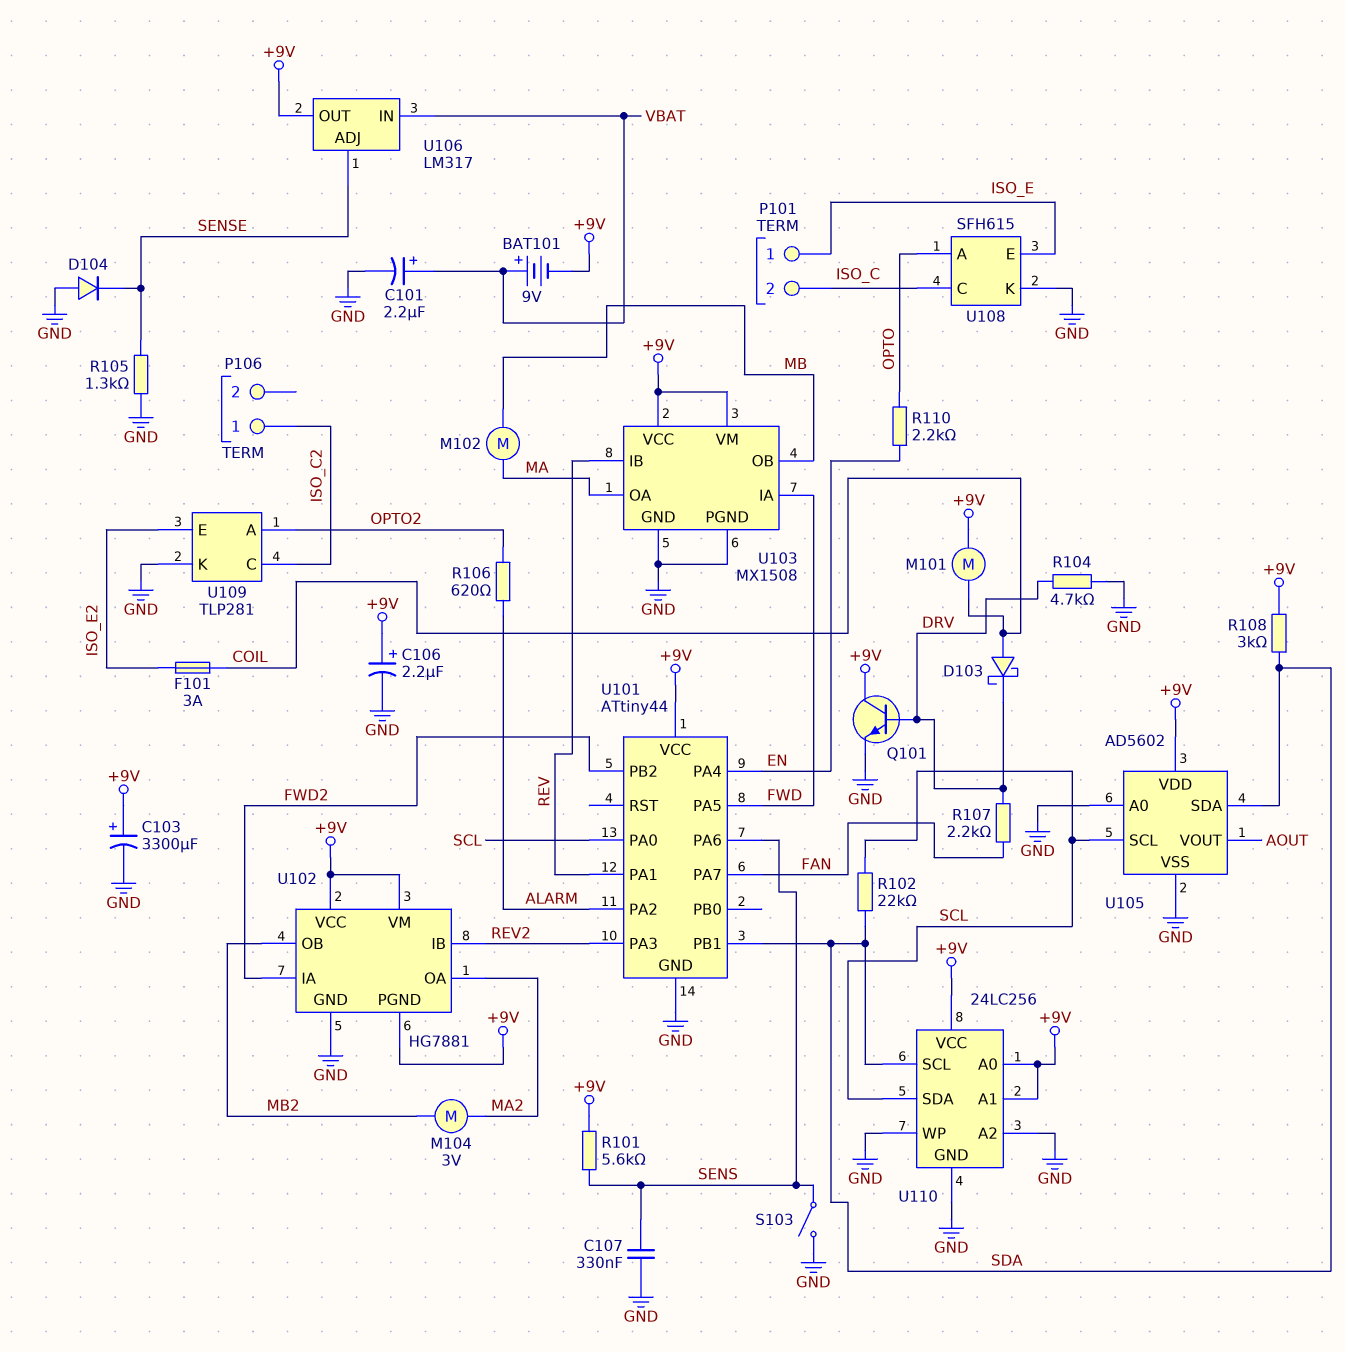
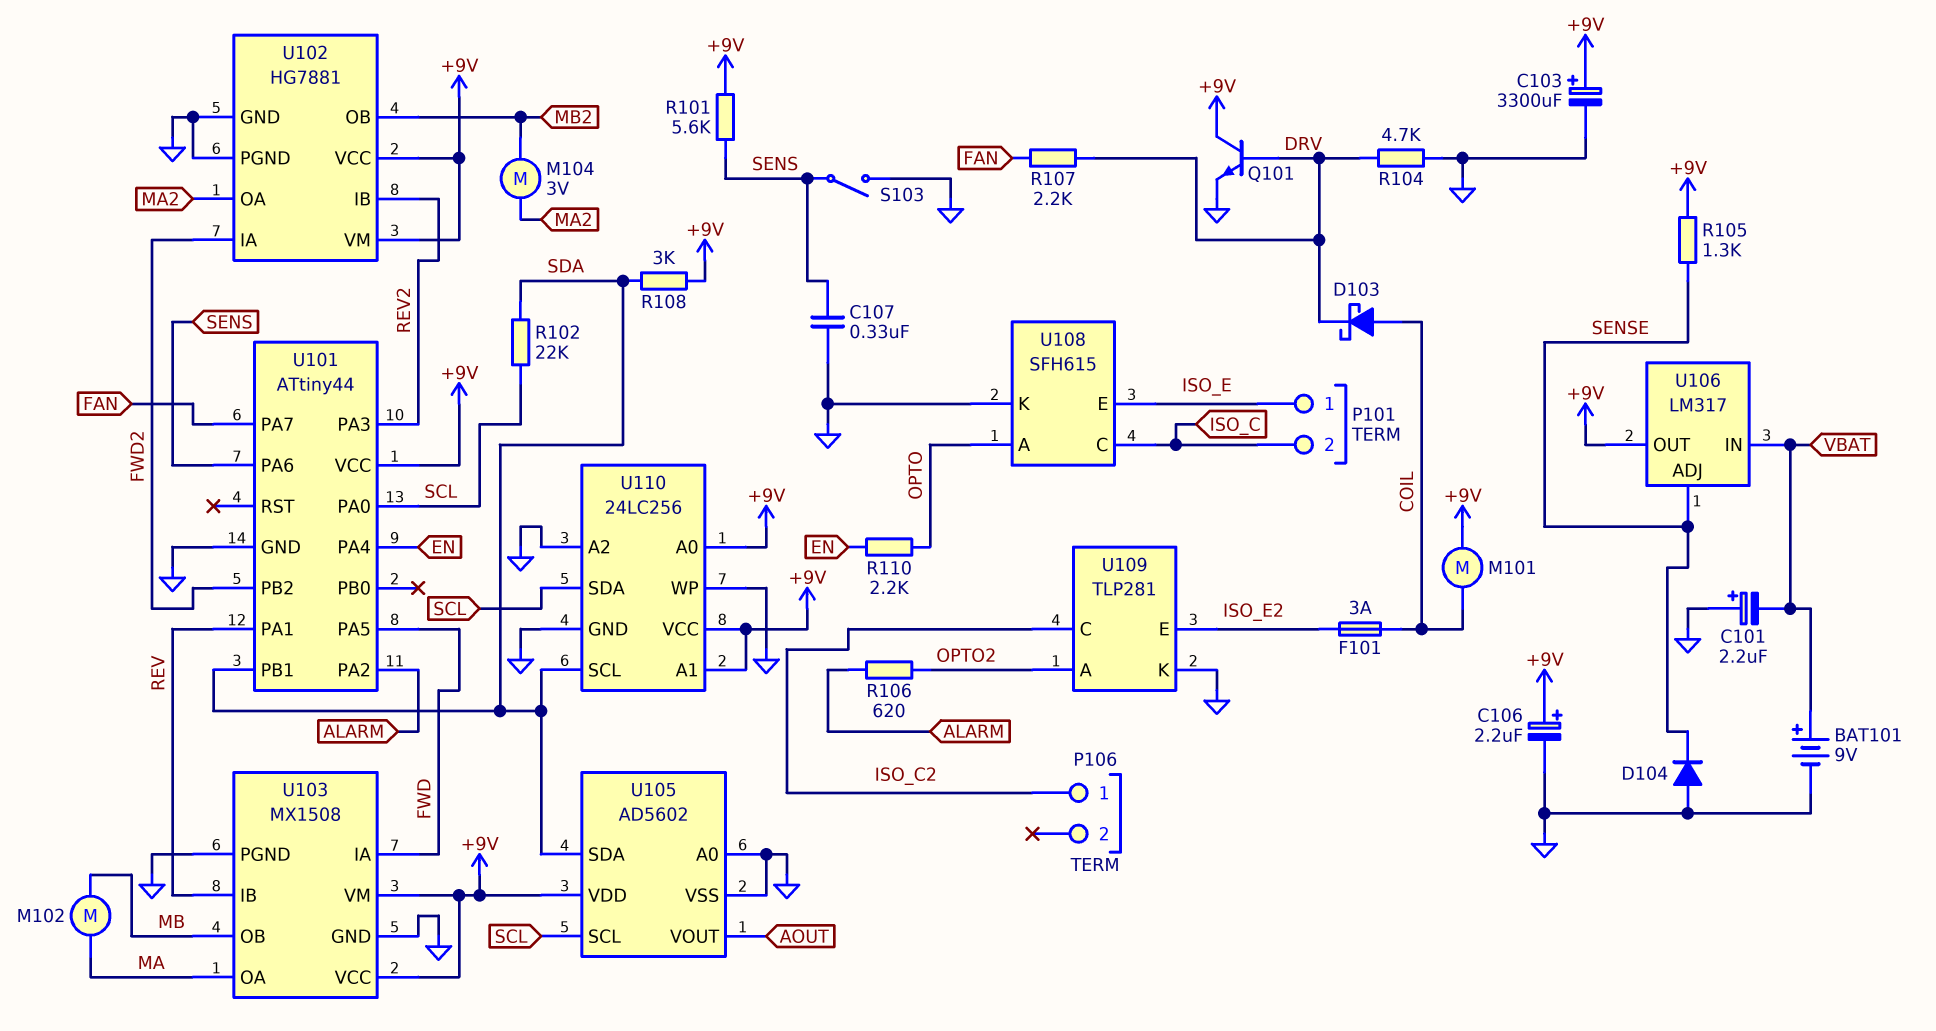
BAT101: 9V (plus VBAT, minus +9V) -> 9V (plus VBAT, minus GND)
C101: 2.2uF (plus VBAT, minus GND) -> 2.2uF (plus GND, minus VBAT)
R105: 1.3k (GND, SENSE) -> 1.3k (+9V, SENSE)
U102 pin PGND: +9V -> GND

